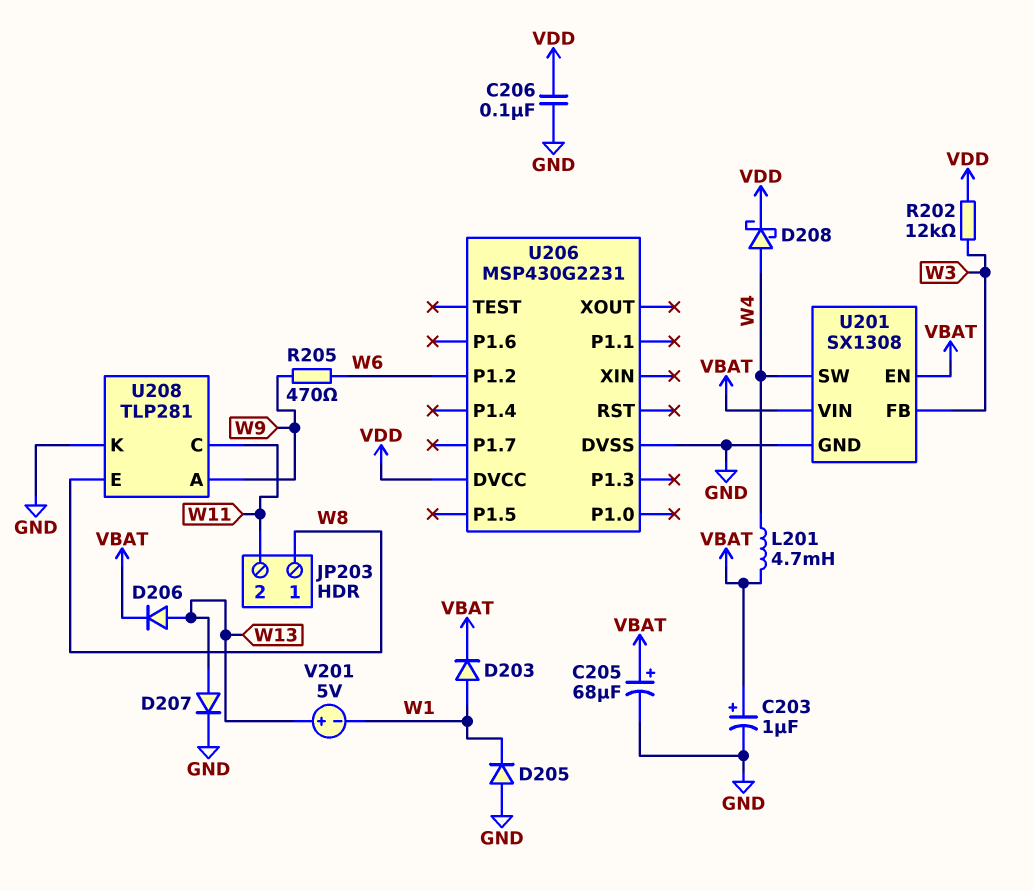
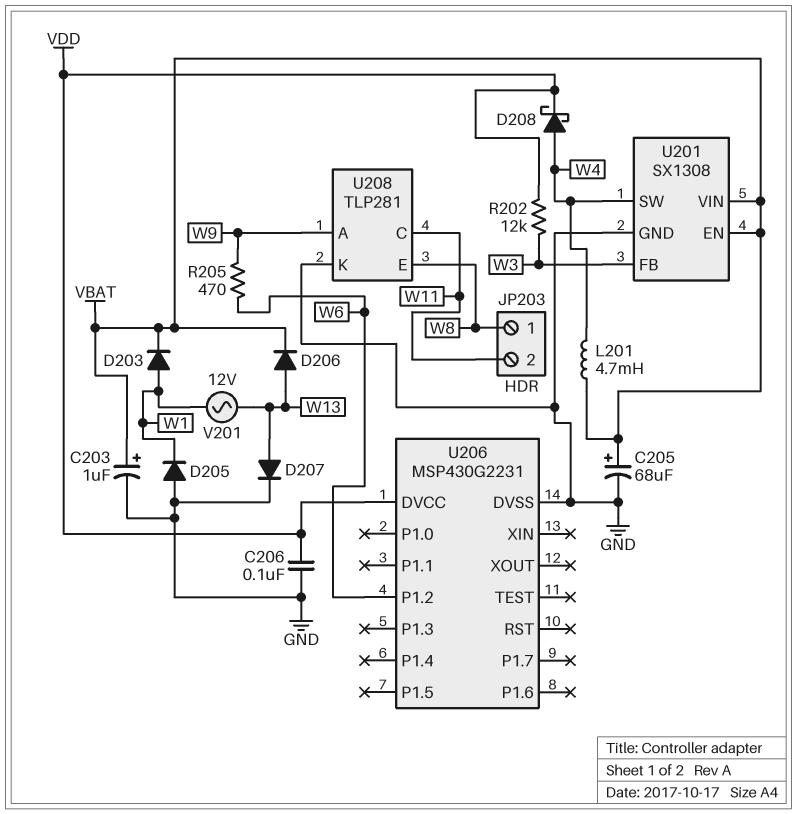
V201: 5V (plus W13, minus W1) -> AC 12V (W1, W13)

